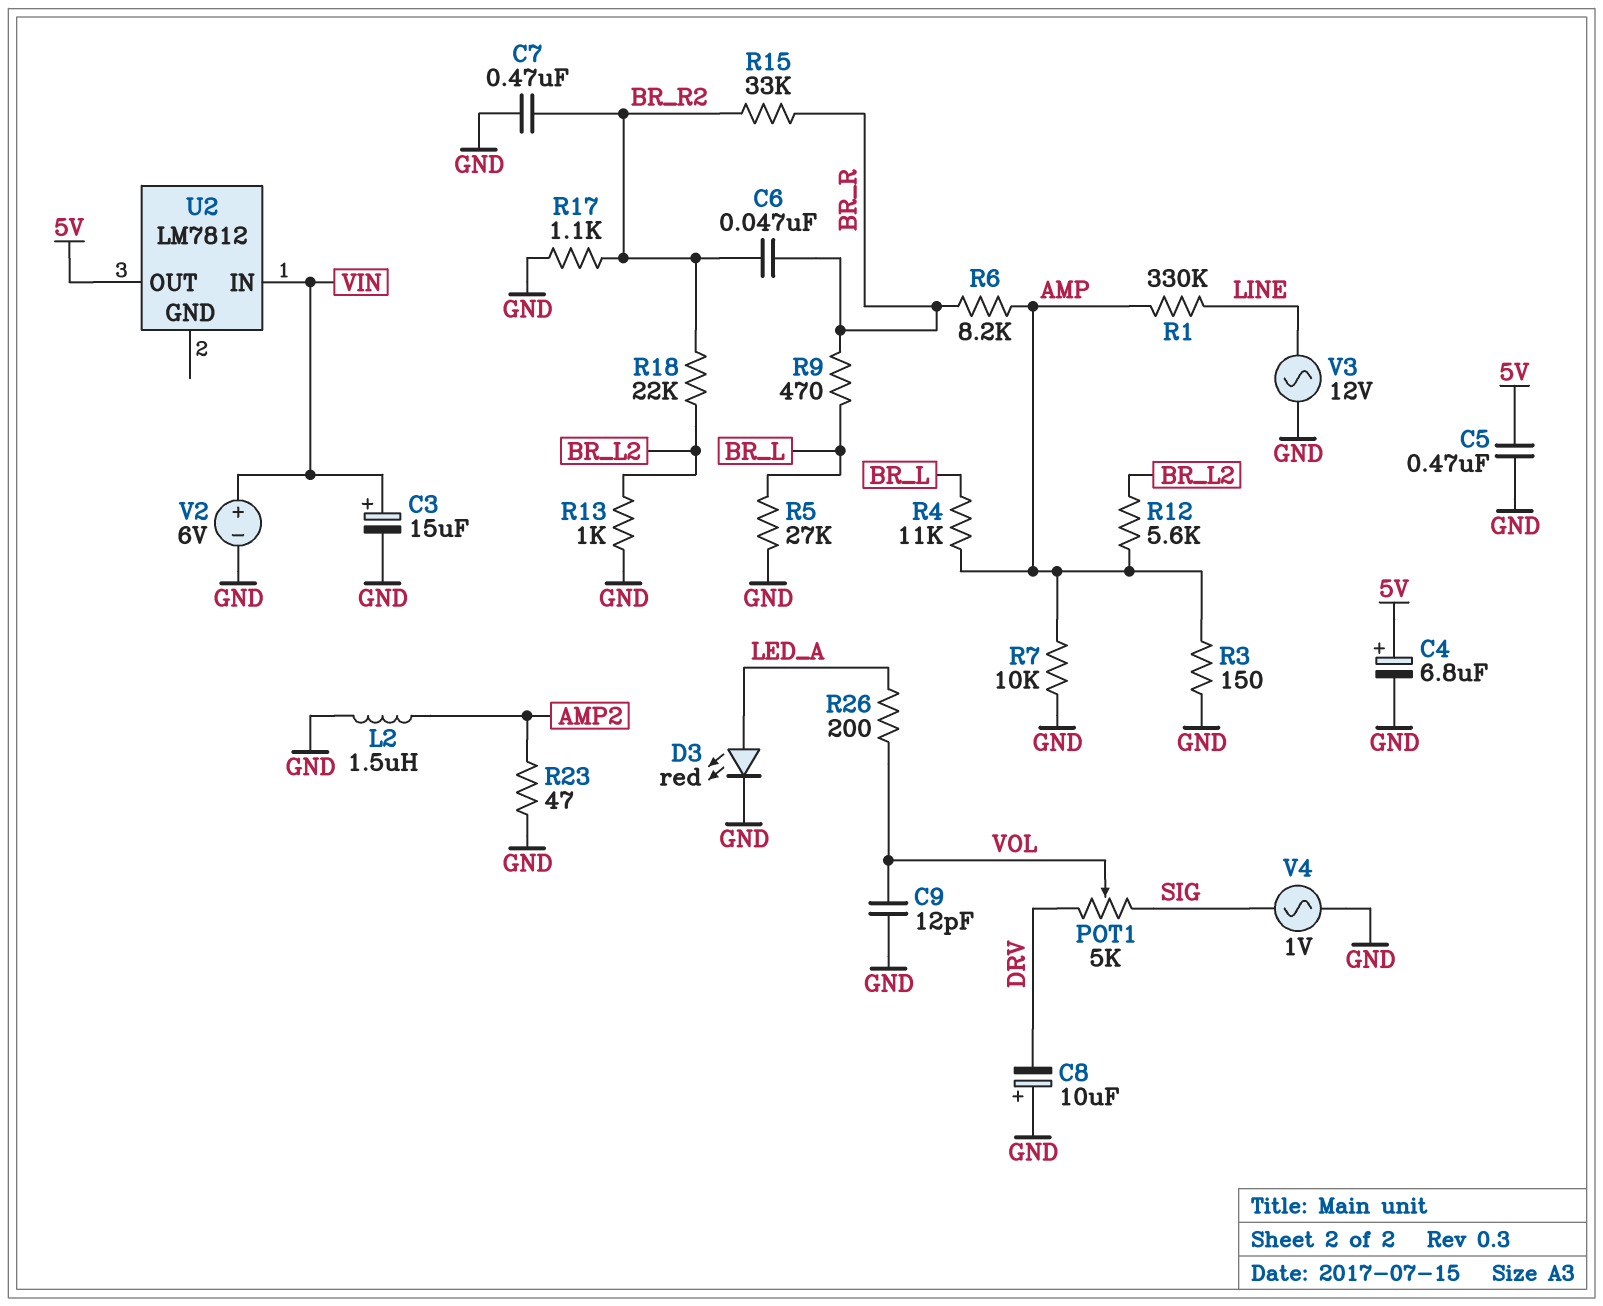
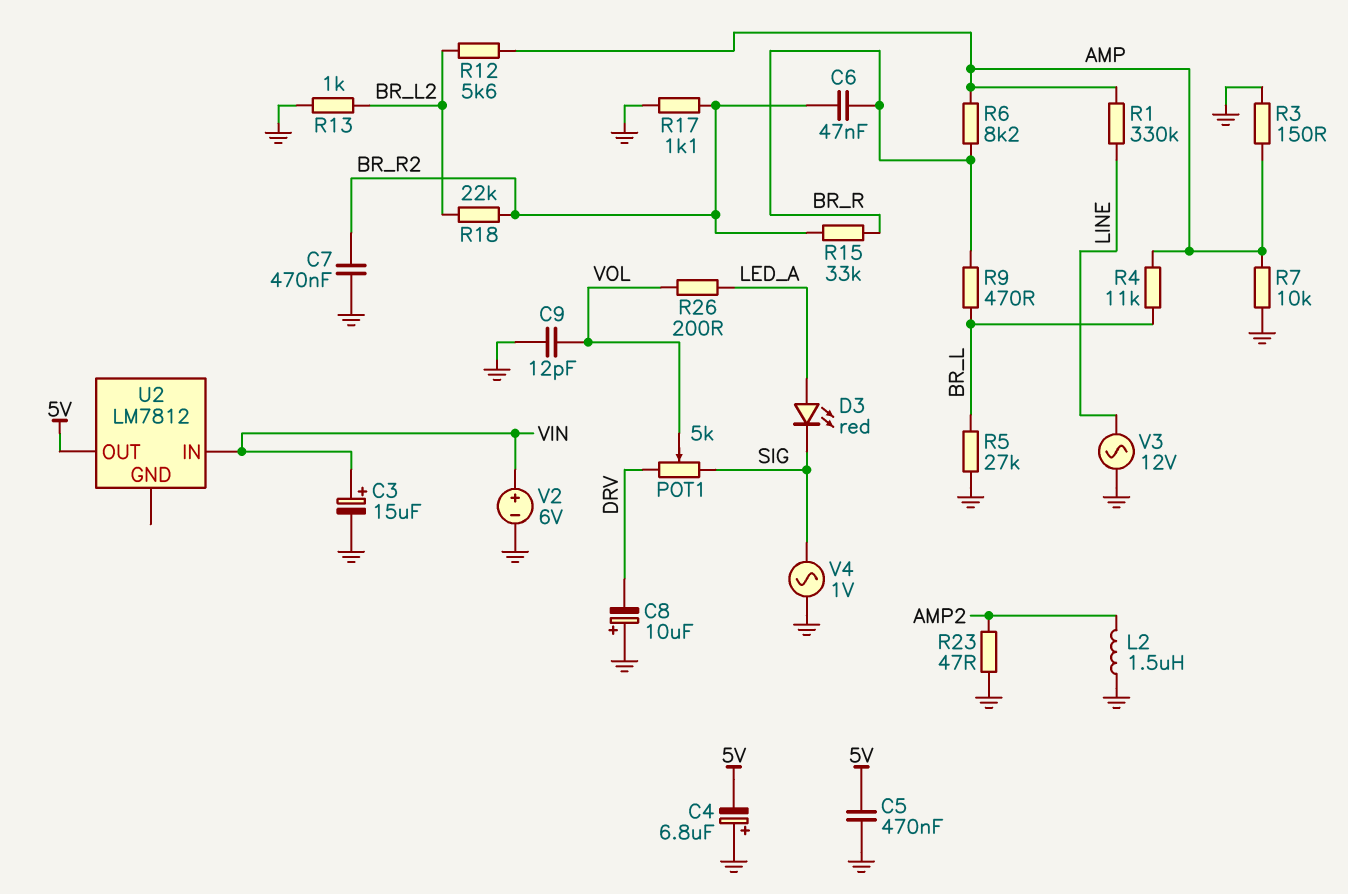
C4: 6.8uF (plus 5V, minus GND) -> 6.8uF (plus GND, minus 5V)
D3: LED red (A LED_A, K GND) -> LED red (A LED_A, K SIG)

